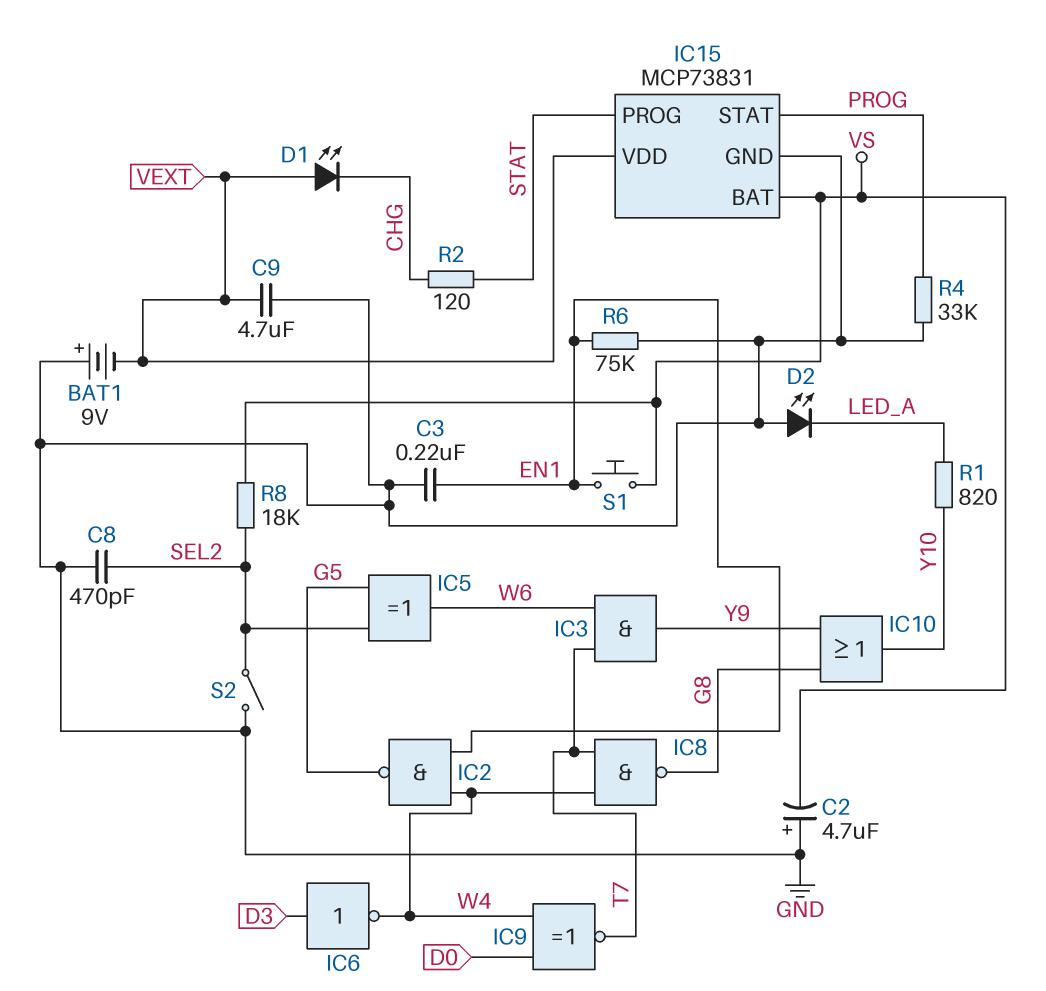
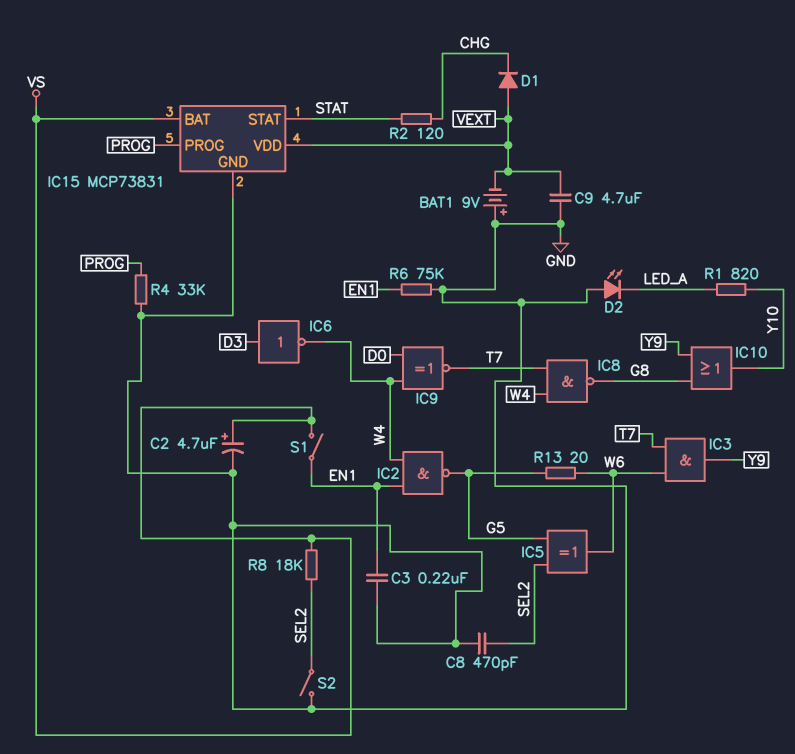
C2: 4.7uF (plus GND, minus VS) -> 4.7uF (plus VS, minus GND)
D1: LED (A VEXT, K CHG) -> diode (A VEXT, K CHG)
IC15 pin PROG: STAT -> PROG
IC15 pin STAT: PROG -> STAT
R13: none -> 20 (G5, W6)
S1: button (EN1, VS) -> switch (EN1, VS)

